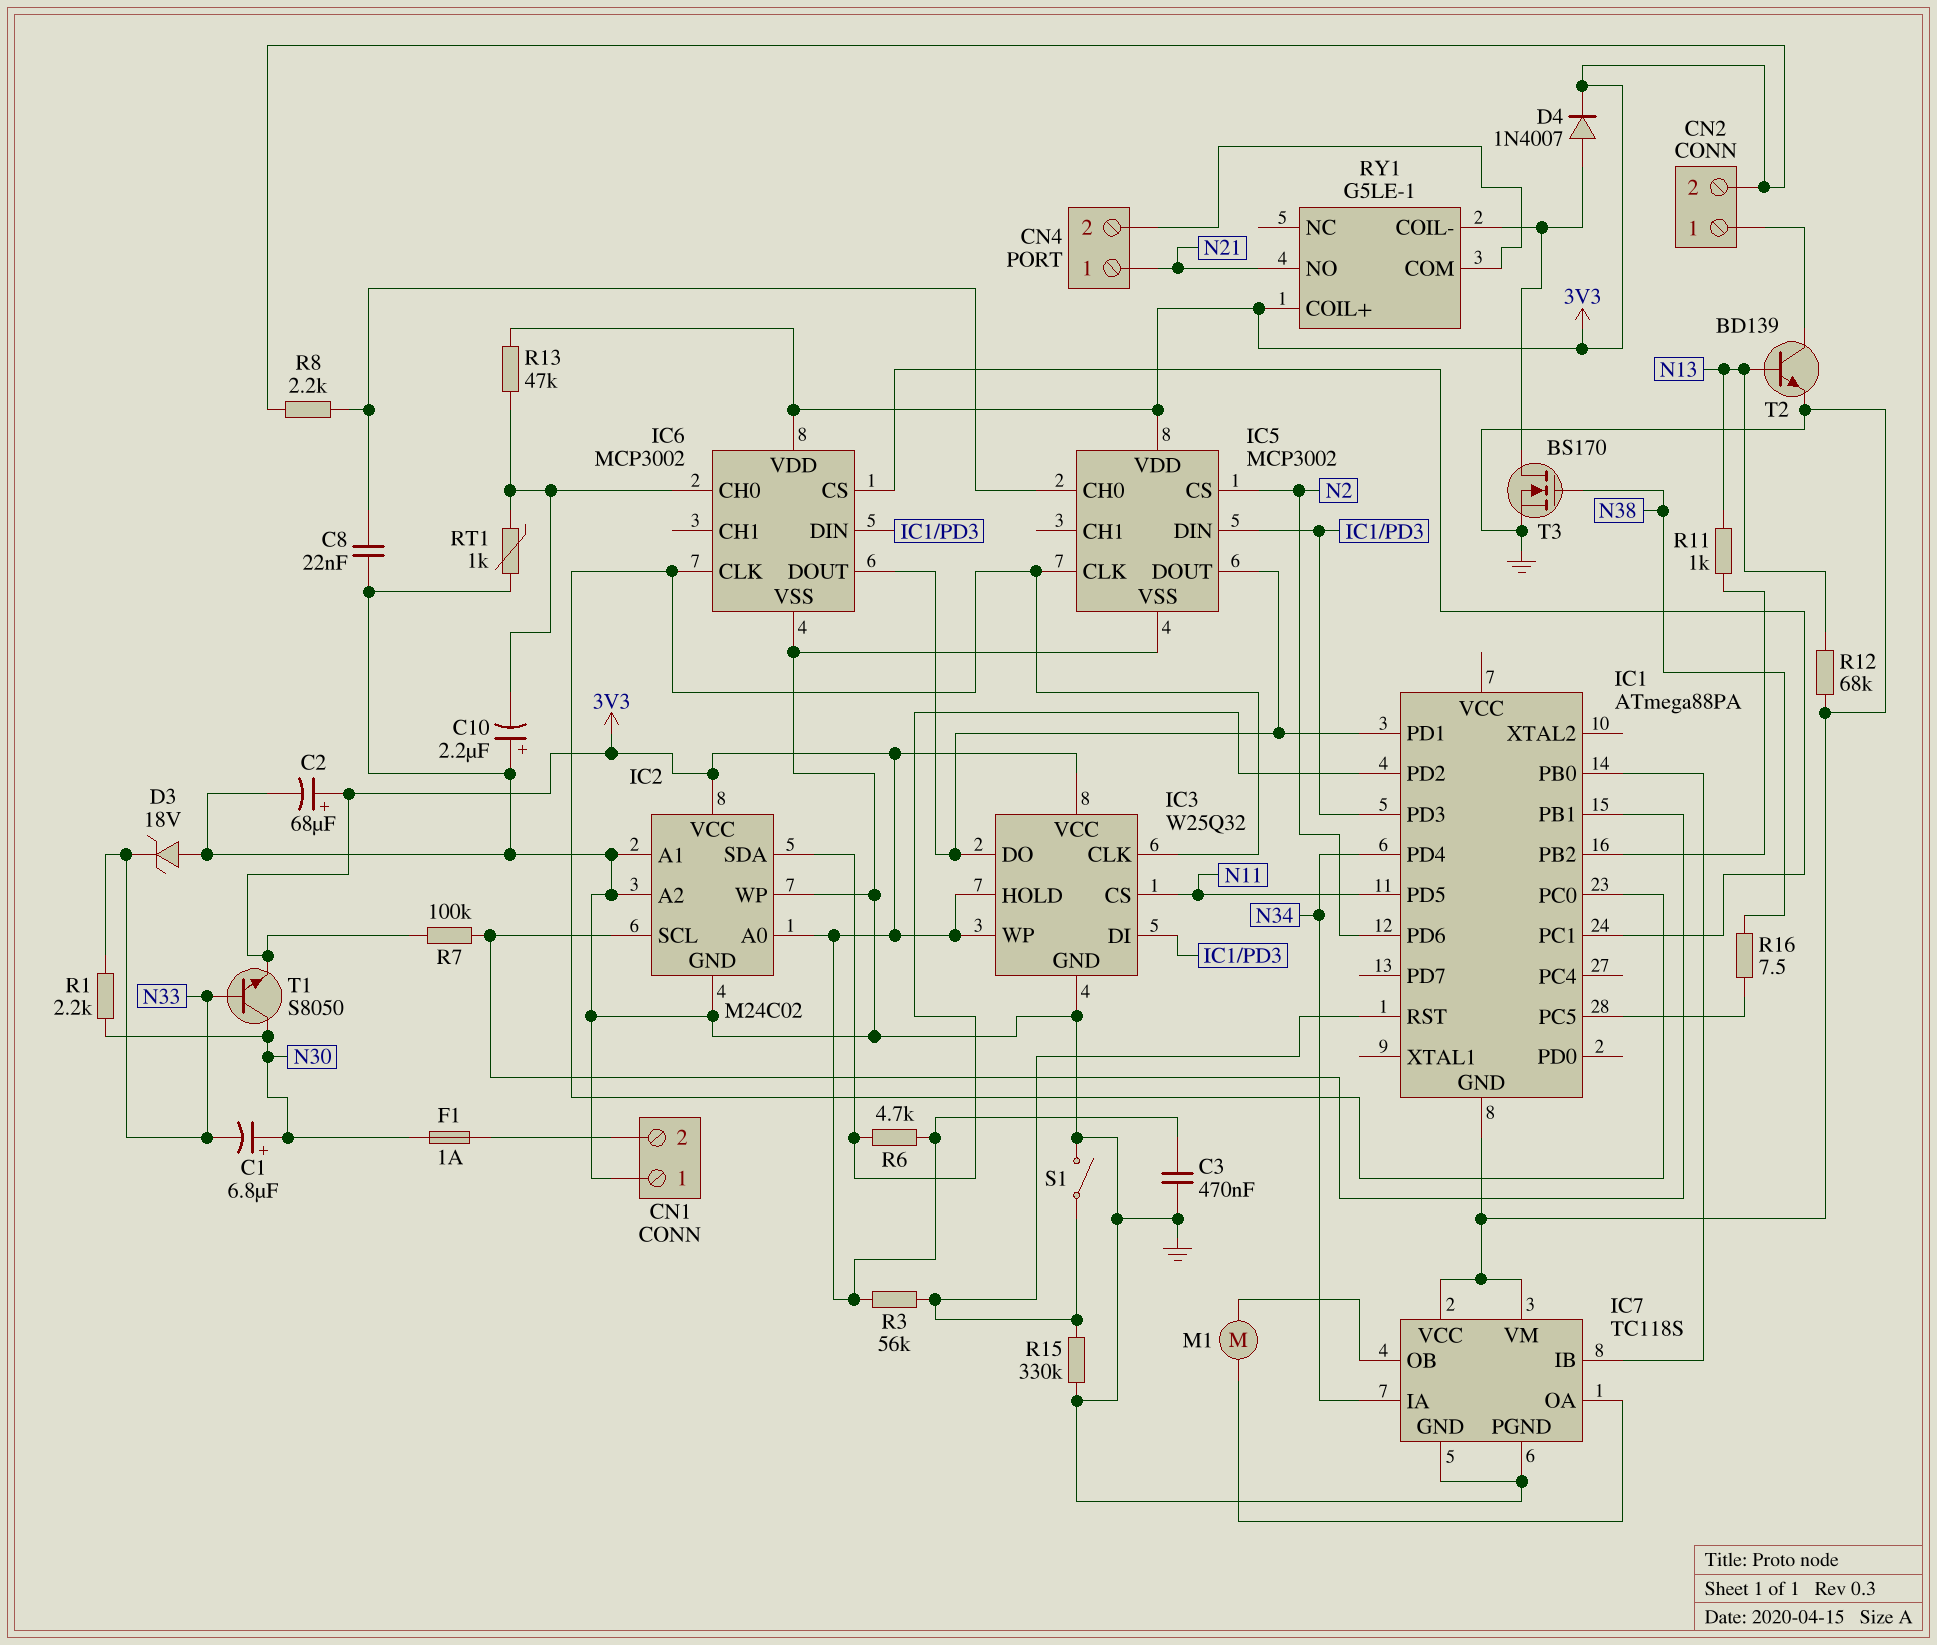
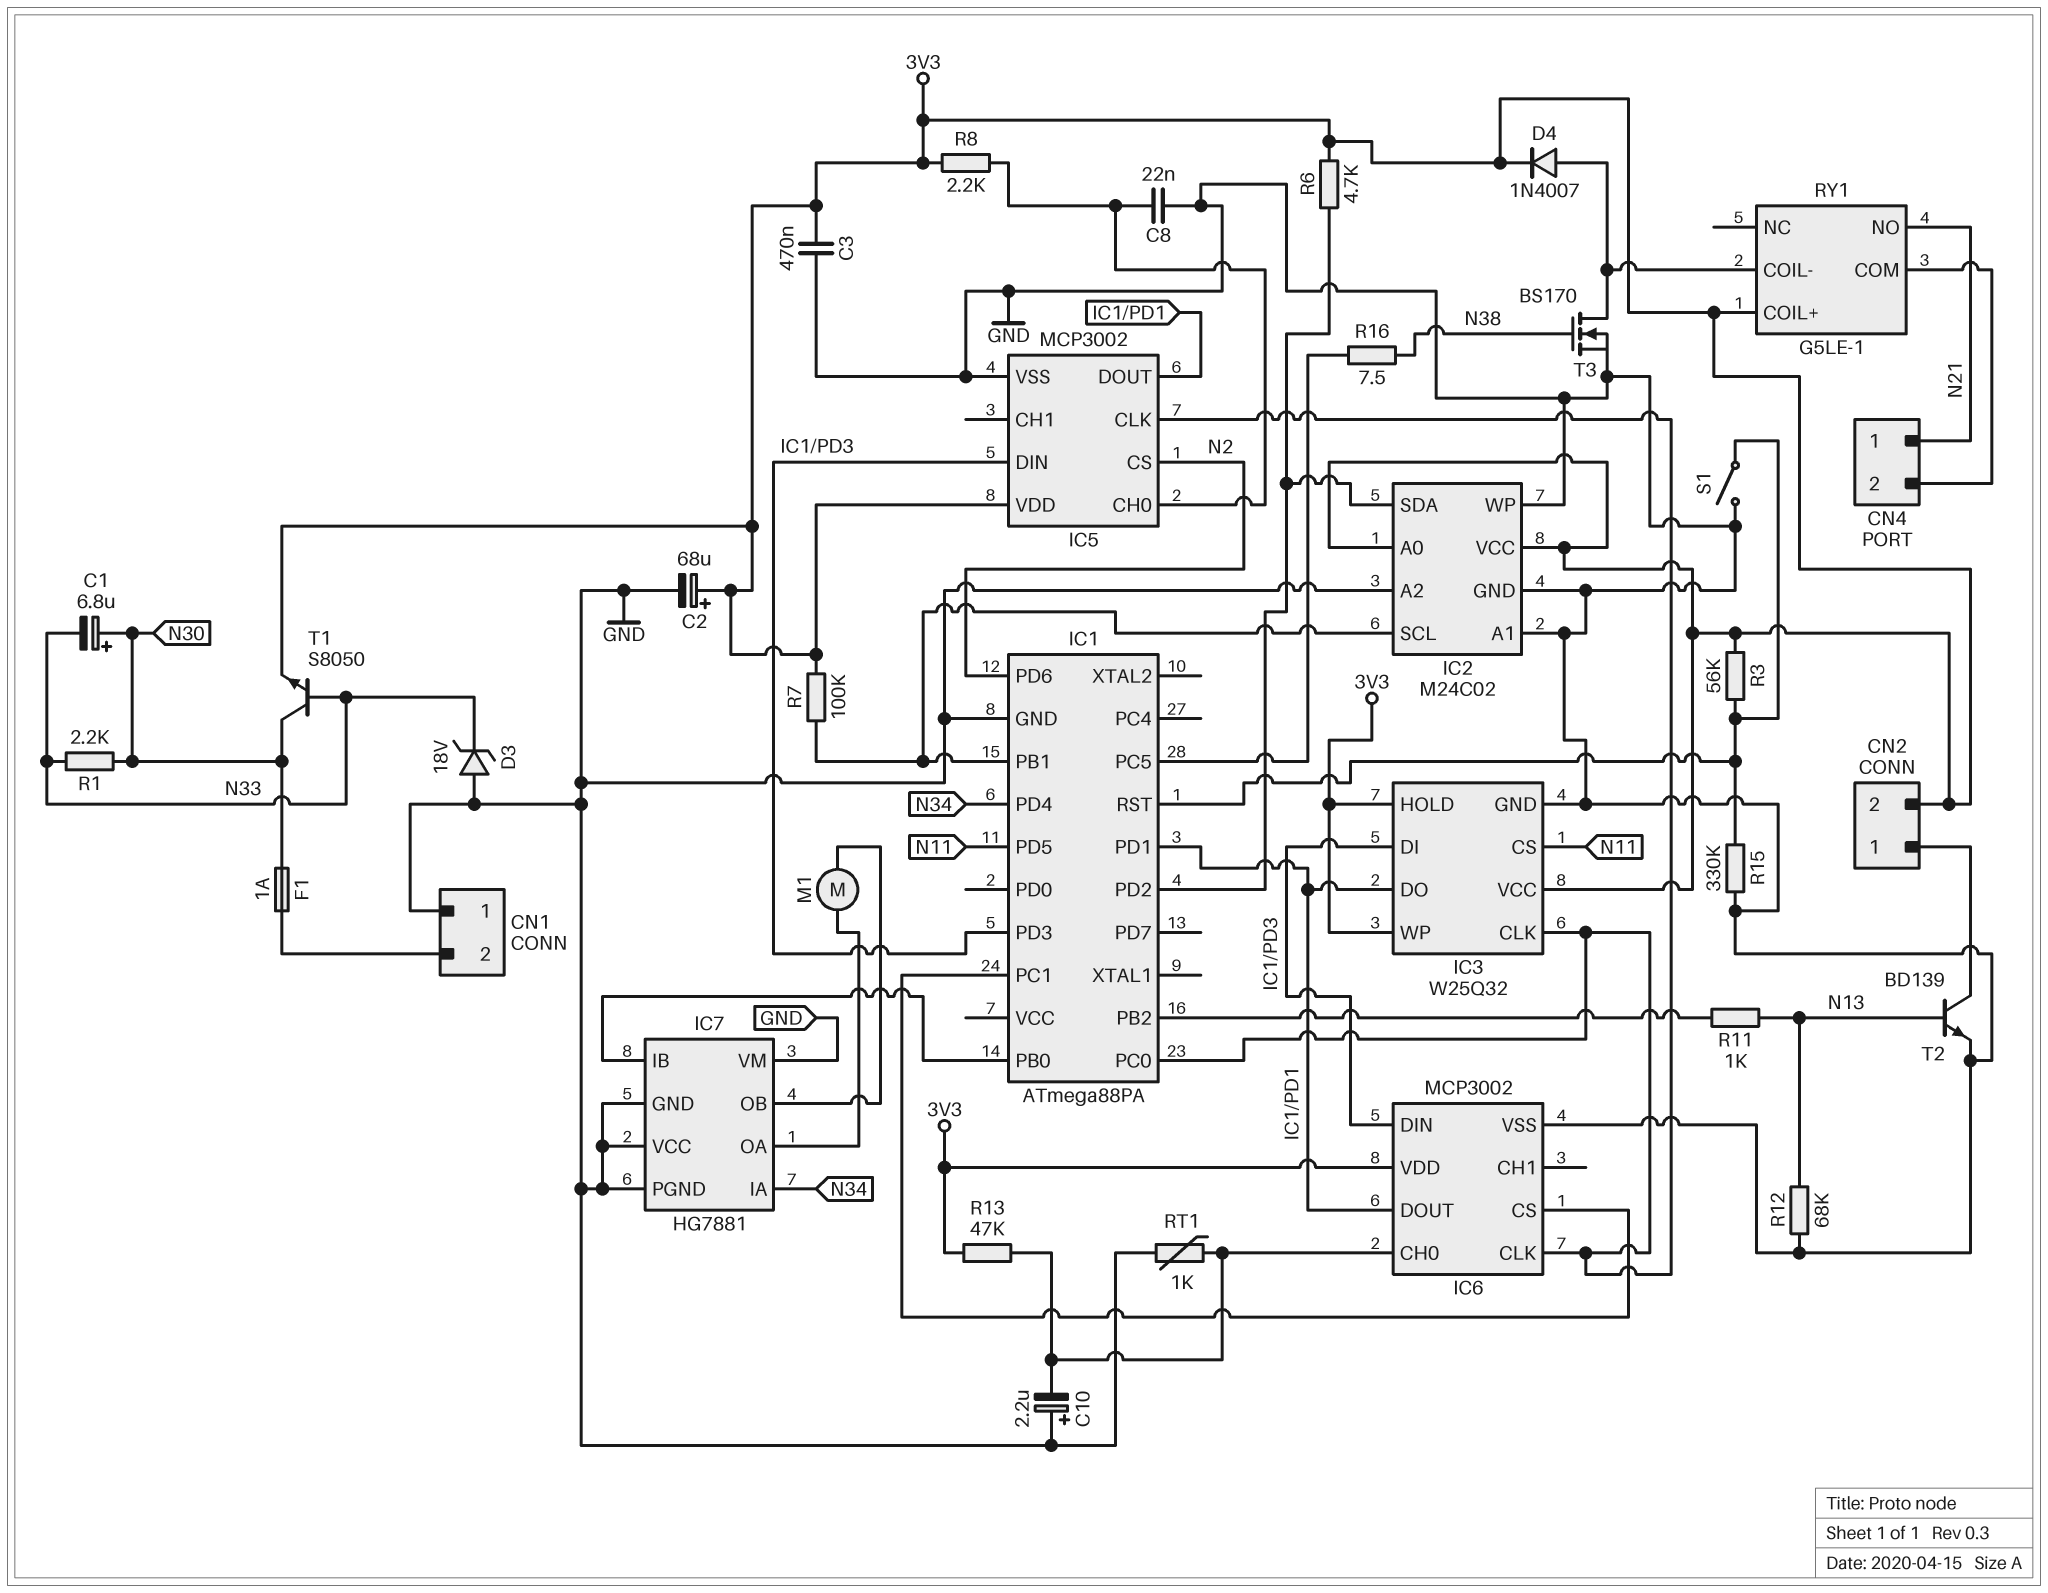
IC7: TC118S -> HG7881

